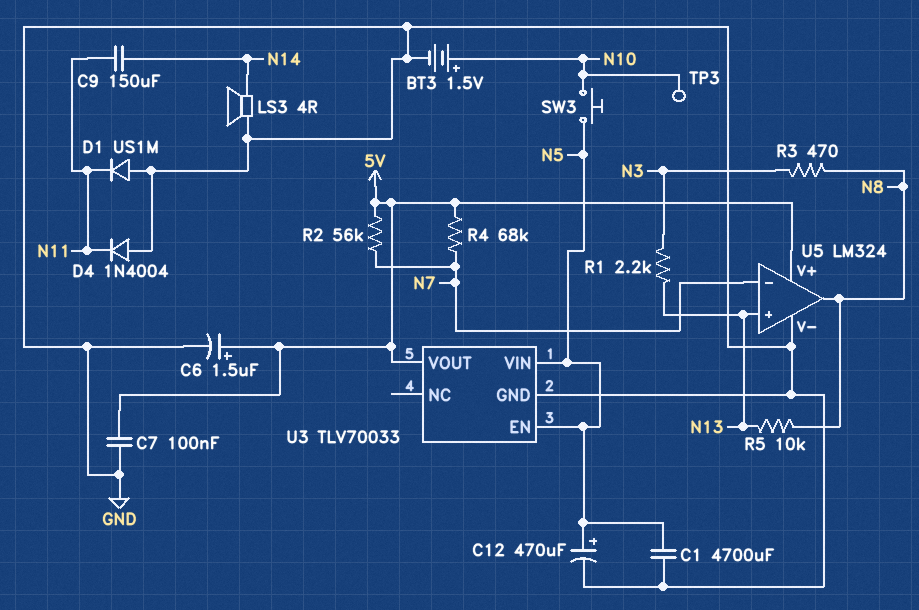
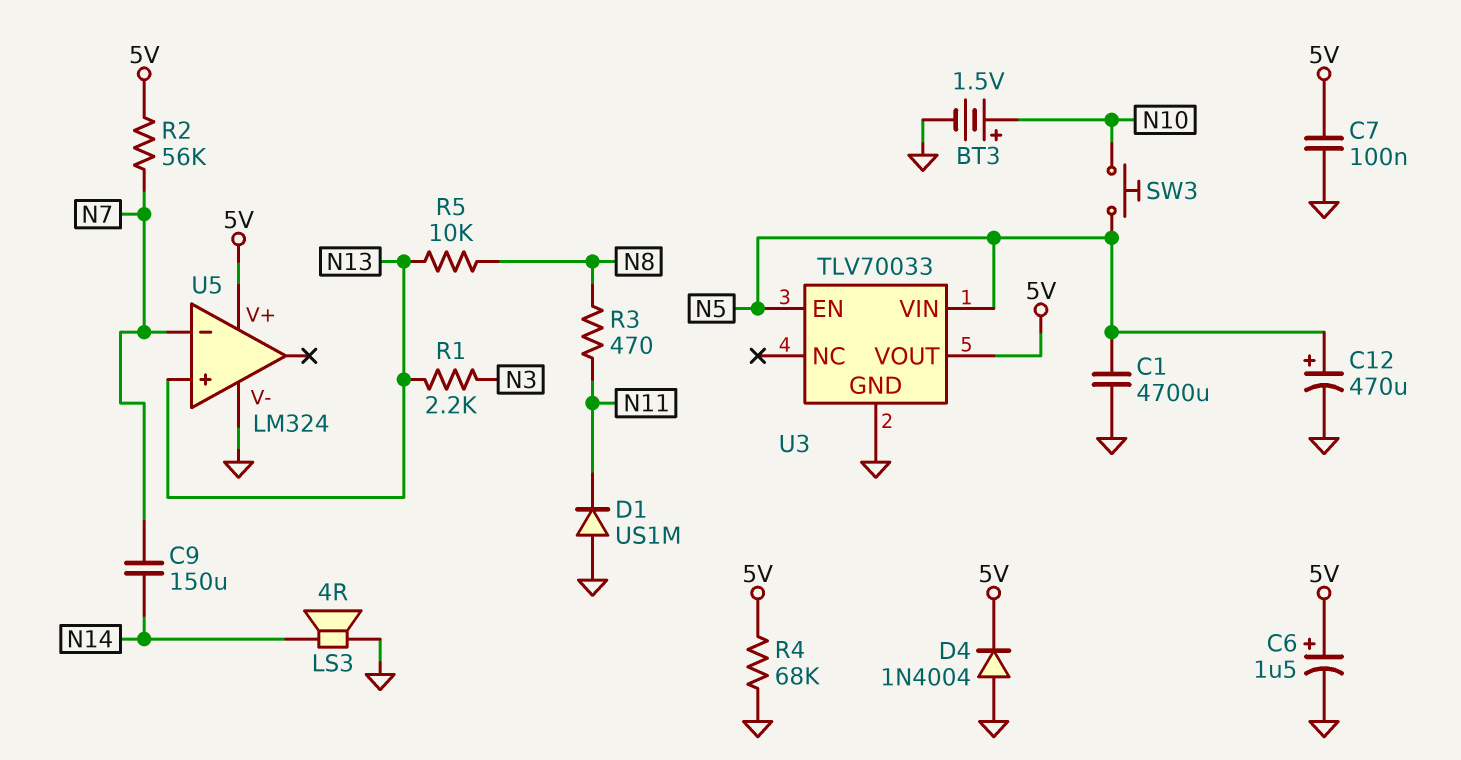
C9: 150uF (N11, N14) -> 150uF (N7, N14)
D4: diode 1N4004 (A GND, K N11) -> diode 1N4004 (A GND, K 5V)
R3: 470 (N3, N8) -> 470 (N8, N11)
R4: 68k (5V, N7) -> 68k (5V, GND)
TP3: test point (N10) -> none
U5 pin out: N8 -> none

